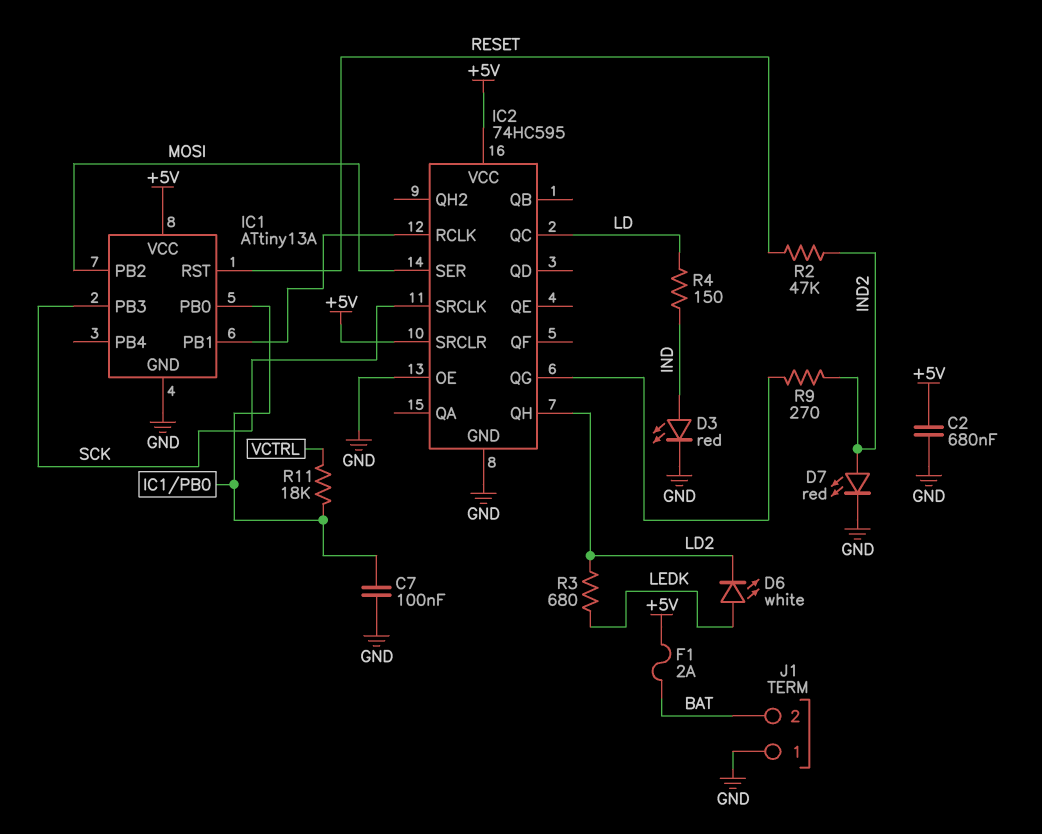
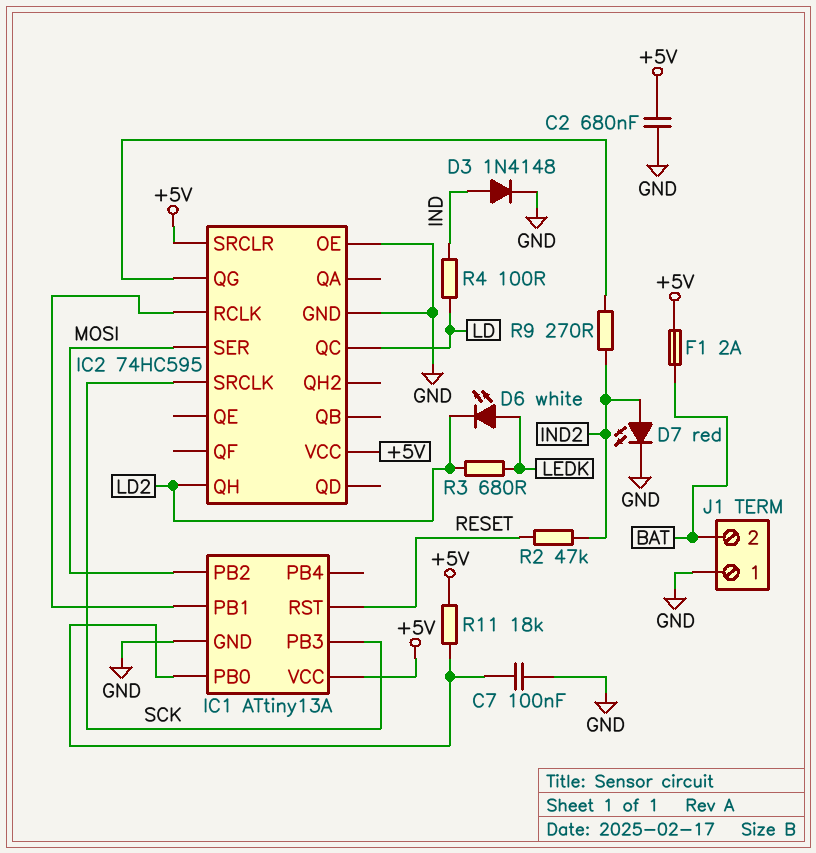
D3: LED red (A IND, K GND) -> diode 1N4148 (A IND, K GND)
R4: 150 (IND, LD) -> 100 (IND, LD)
R11: 18k (IC1/PB0, VCTRL) -> 18k (+5V, IC1/PB0)

